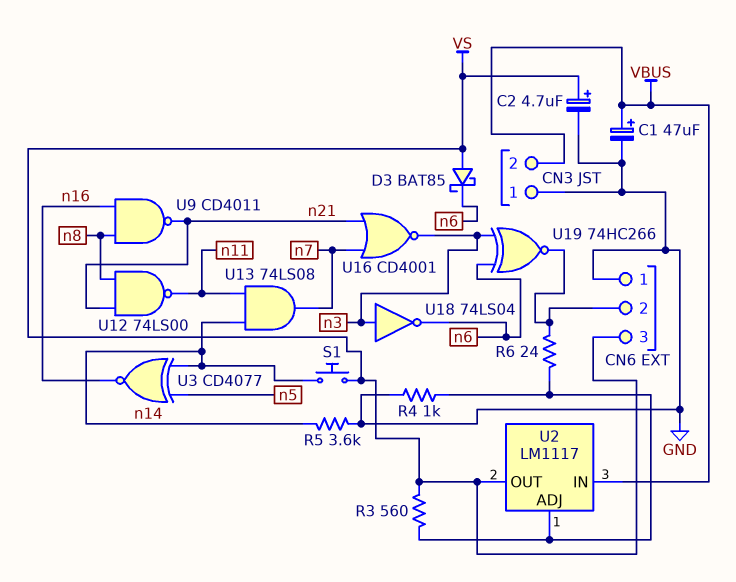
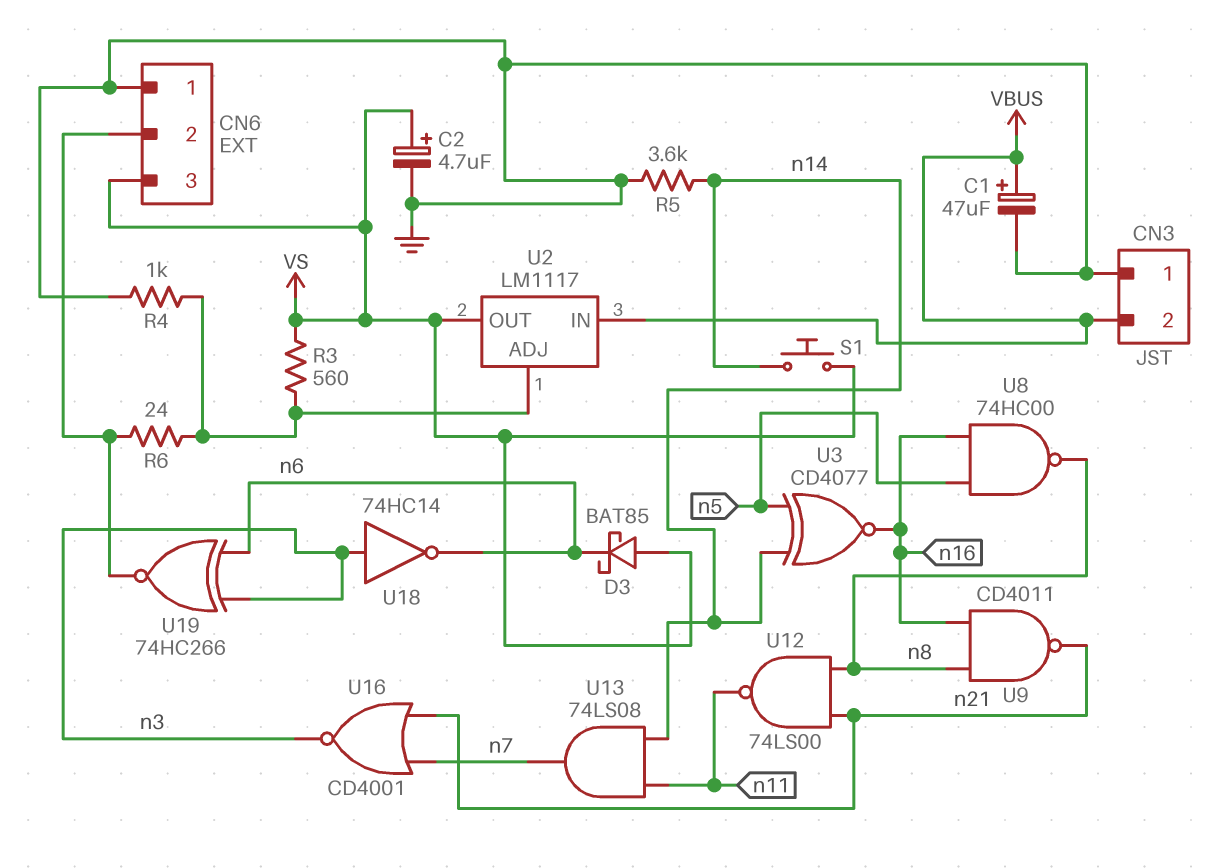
U8: none -> NAND 74HC00 (in n5, in n16, out n8)
U18: NOT 74LS04 (in n3, out n6) -> NOT 74HC14 (in n3, out n6)

